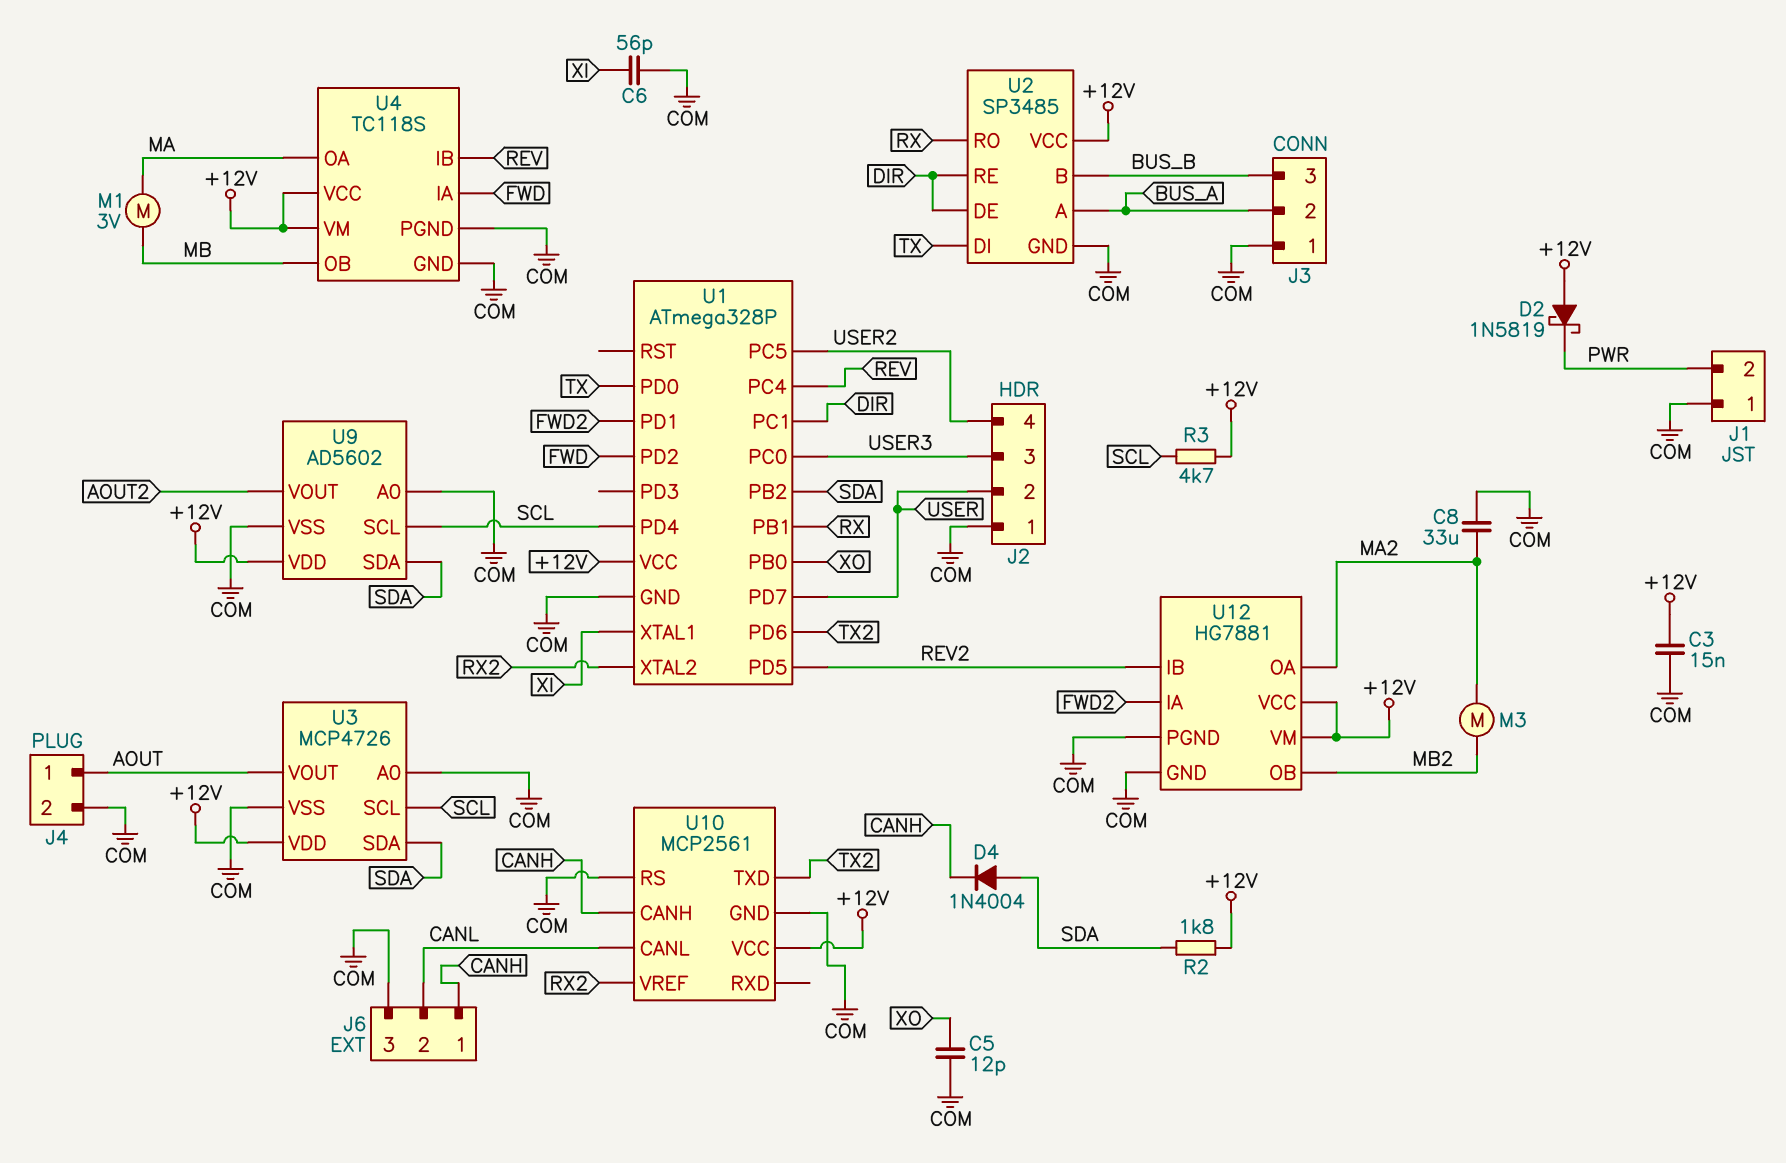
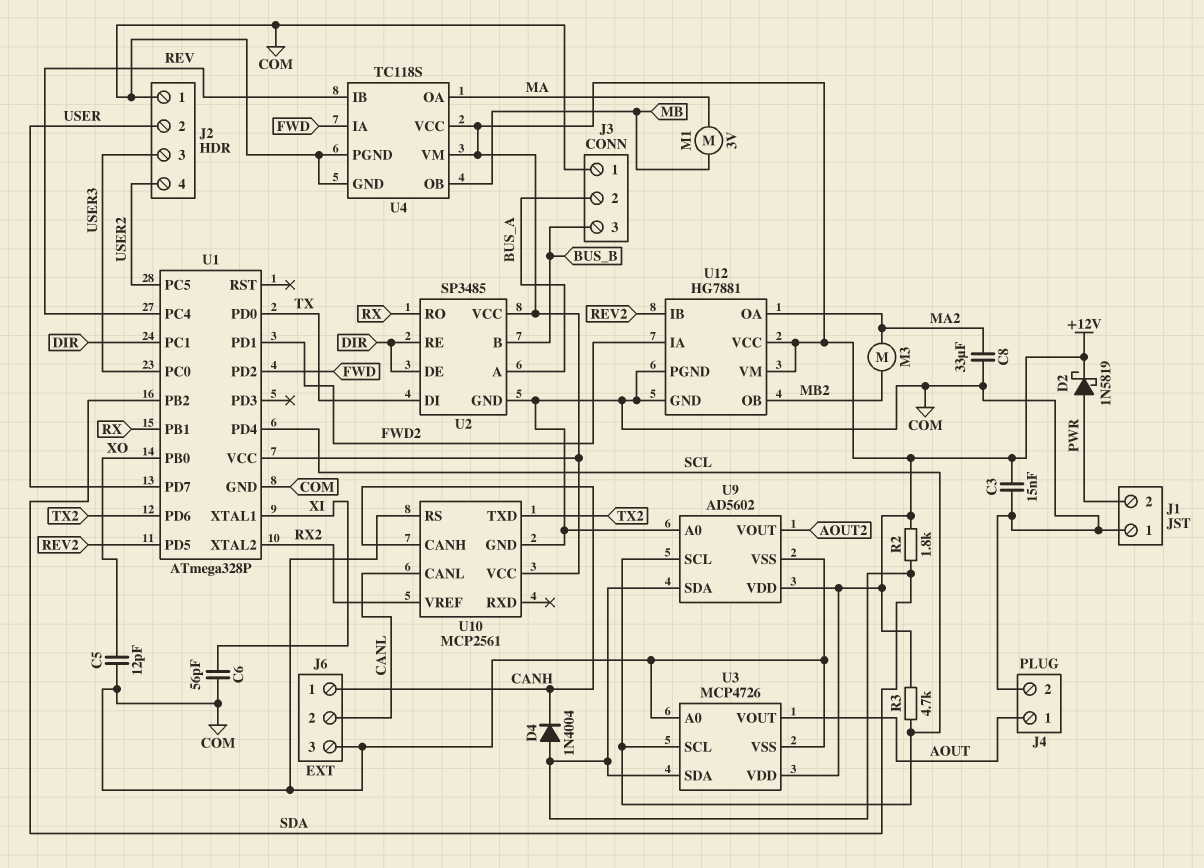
D2: schottky 1N5819 (A +12V, K PWR) -> schottky 1N5819 (A PWR, K +12V)

